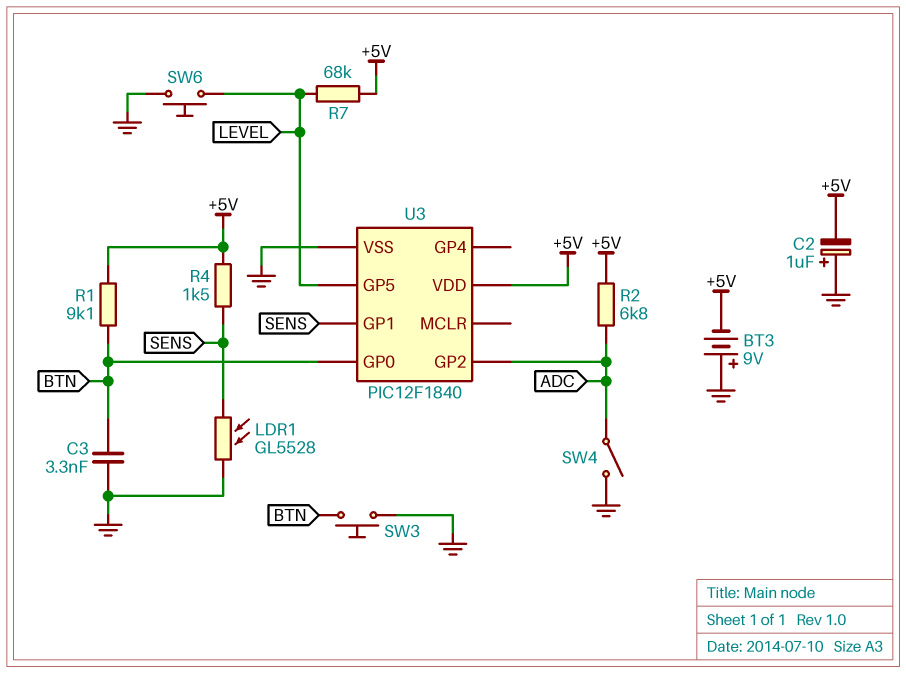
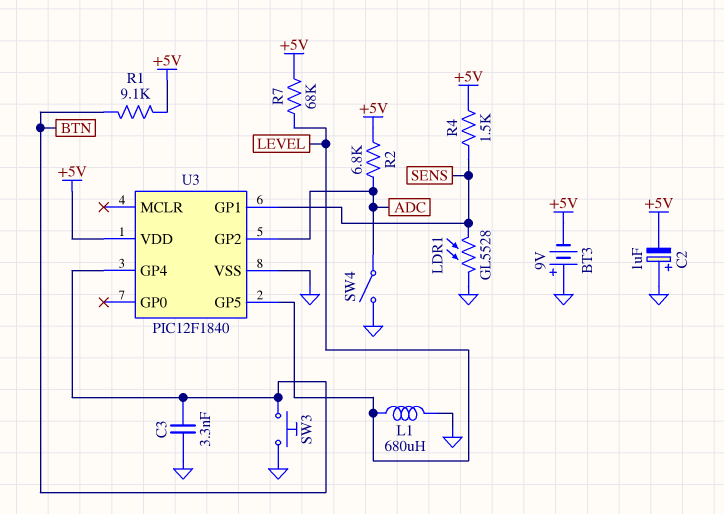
L1: none -> 680uH (GND, LEVEL)
SW6: button (GND, LEVEL) -> none
U3 pin GP0: BTN -> none
U3 pin GP4: none -> BTN

